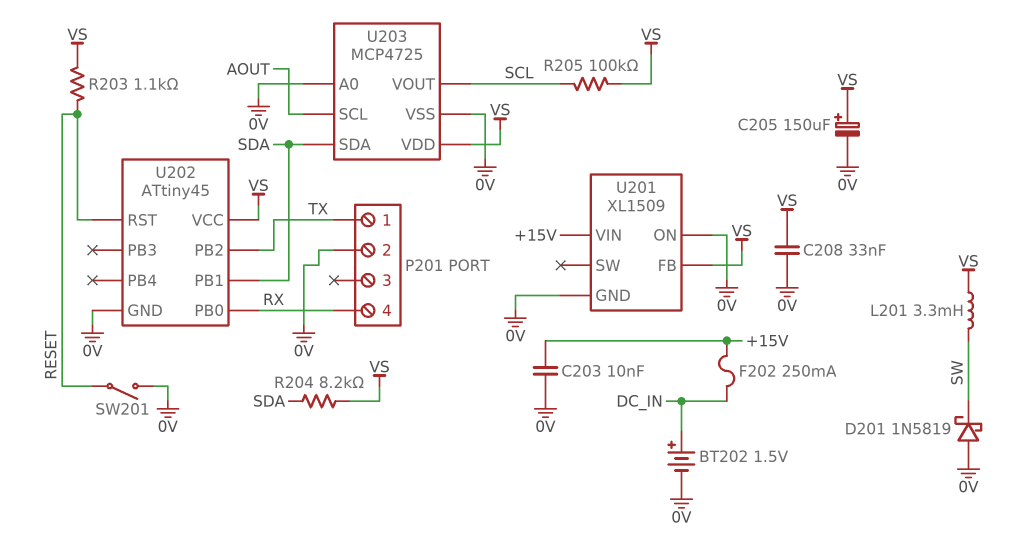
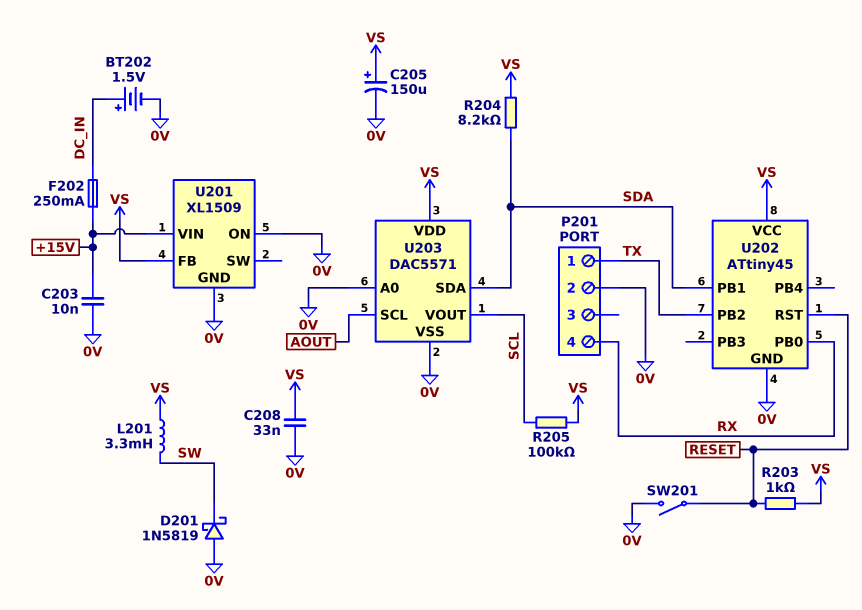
R203: 1.1k (RESET, VS) -> 1k (RESET, VS)
U203: MCP4725 -> DAC5571

